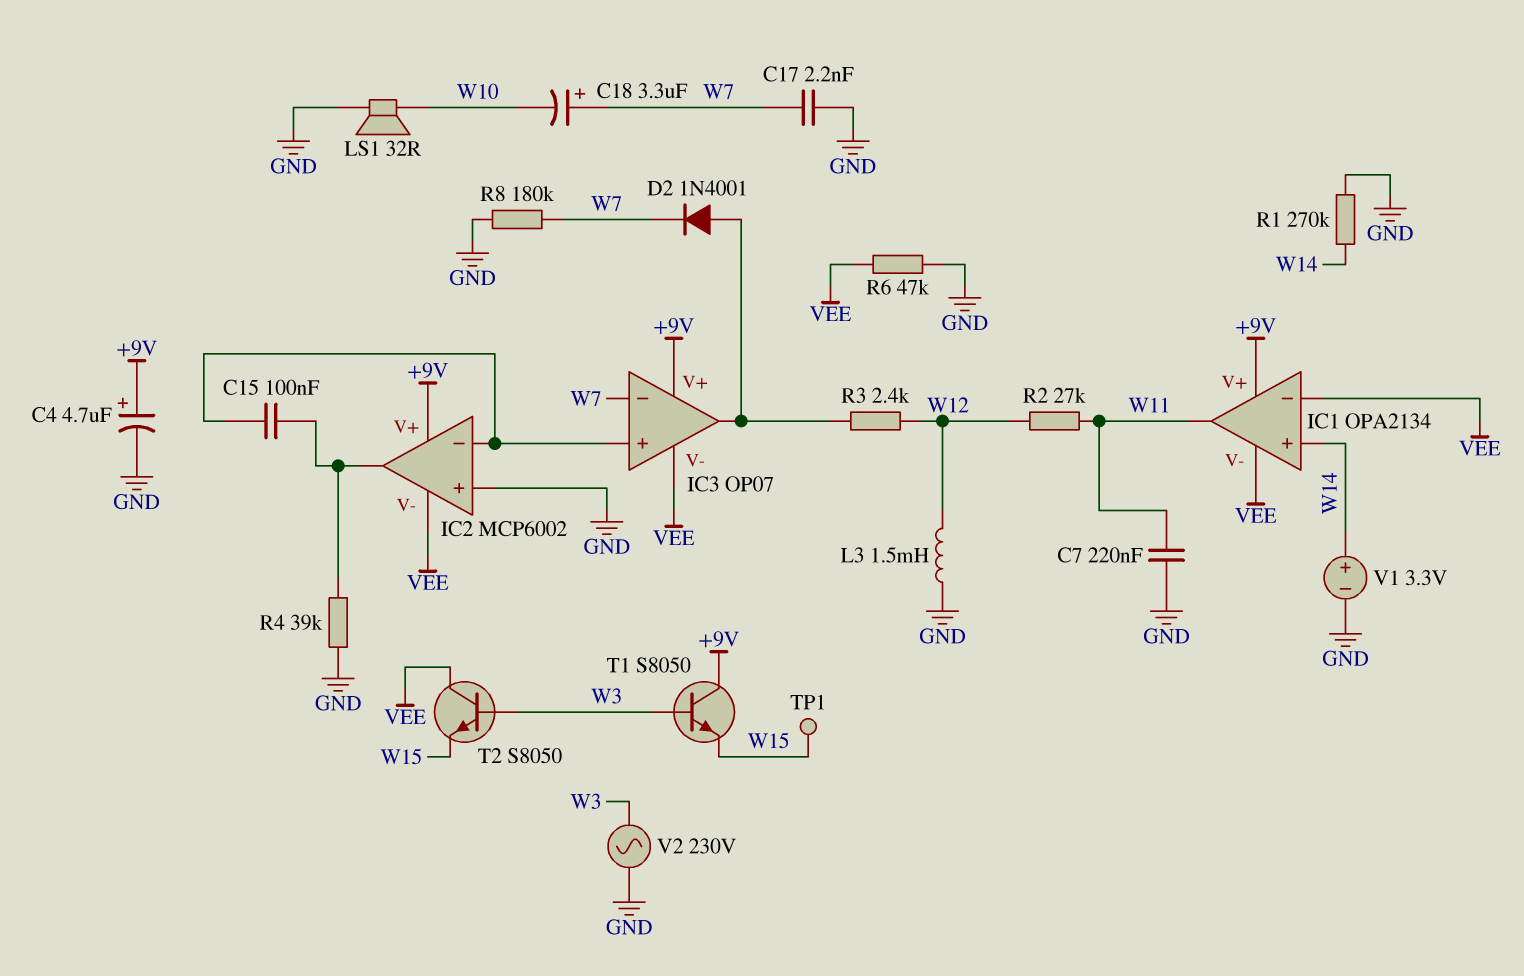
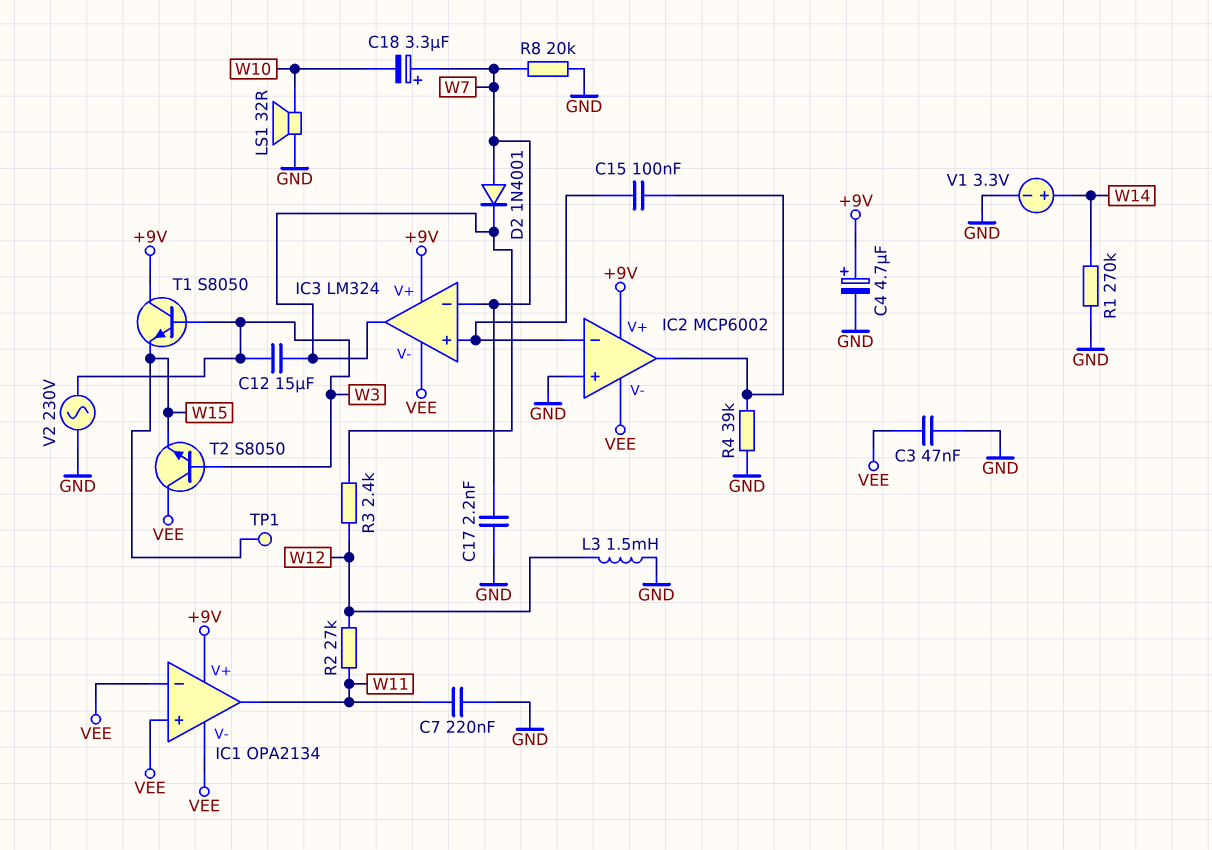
C3: none -> 47nF (GND, VEE)
C12: none -> 15uF (IC3/out, W3)
D2: diode 1N4001 (A IC3/out, K W7) -> diode 1N4001 (A W7, K IC3/out)
IC1 pin in+: W14 -> VEE
IC3: OP07 -> LM324
R6: 47k (GND, VEE) -> none
R8: 180k (GND, W7) -> 20k (GND, W7)

